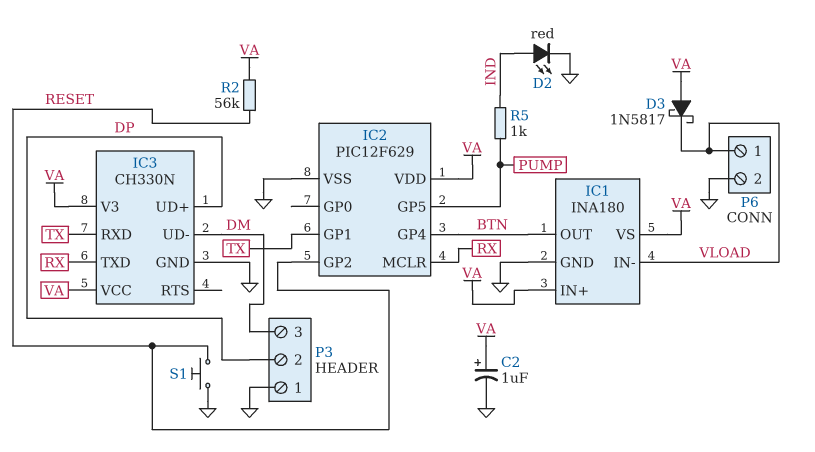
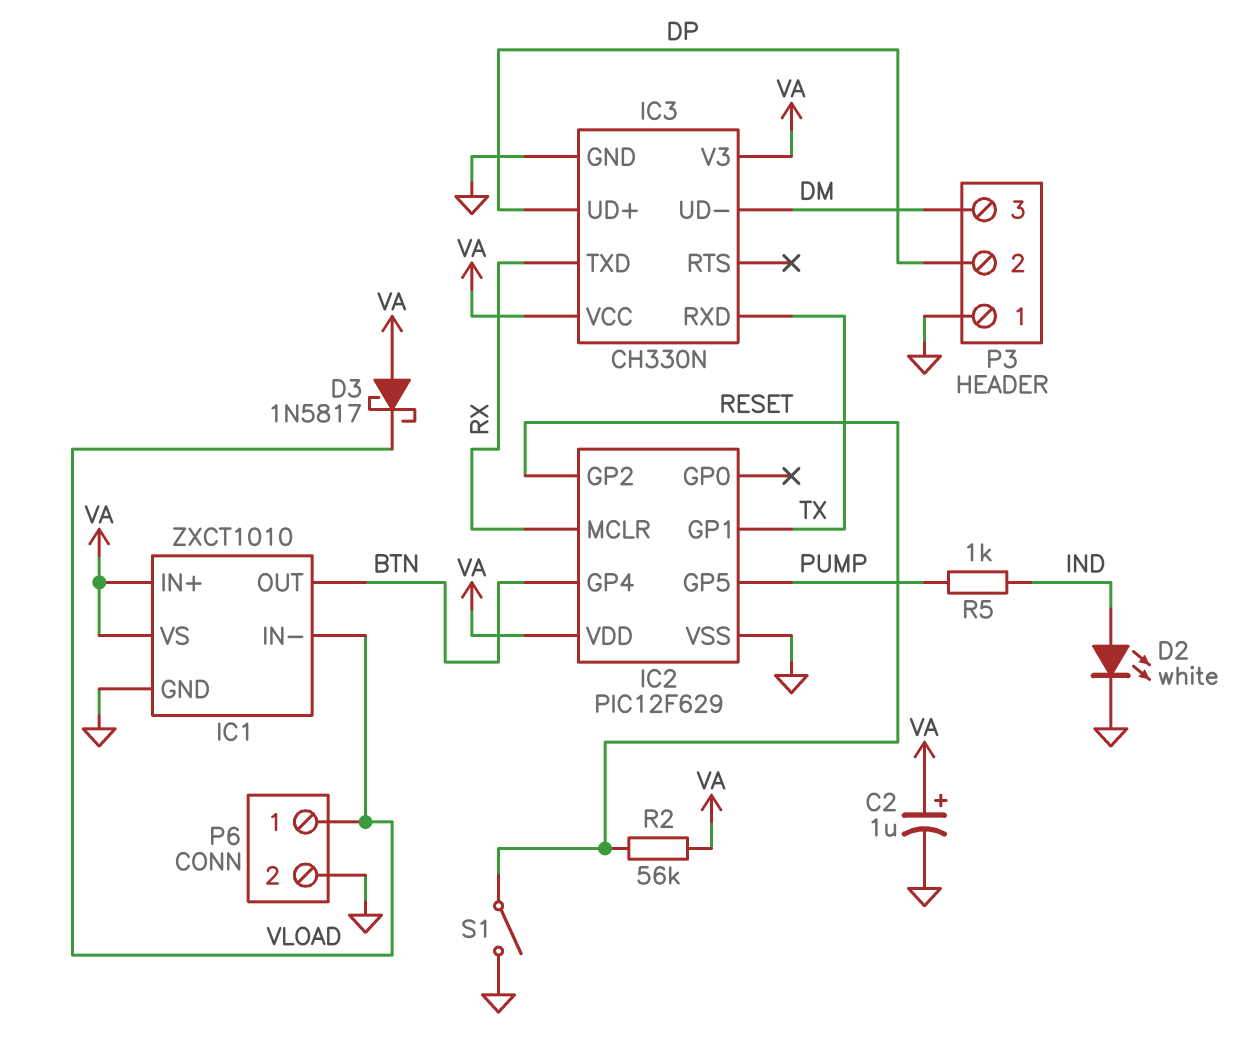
D2: LED red (A IND, K GND) -> LED white (A IND, K GND)
IC1: INA180 -> ZXCT1010
S1: button (GND, RESET) -> switch (GND, RESET)

